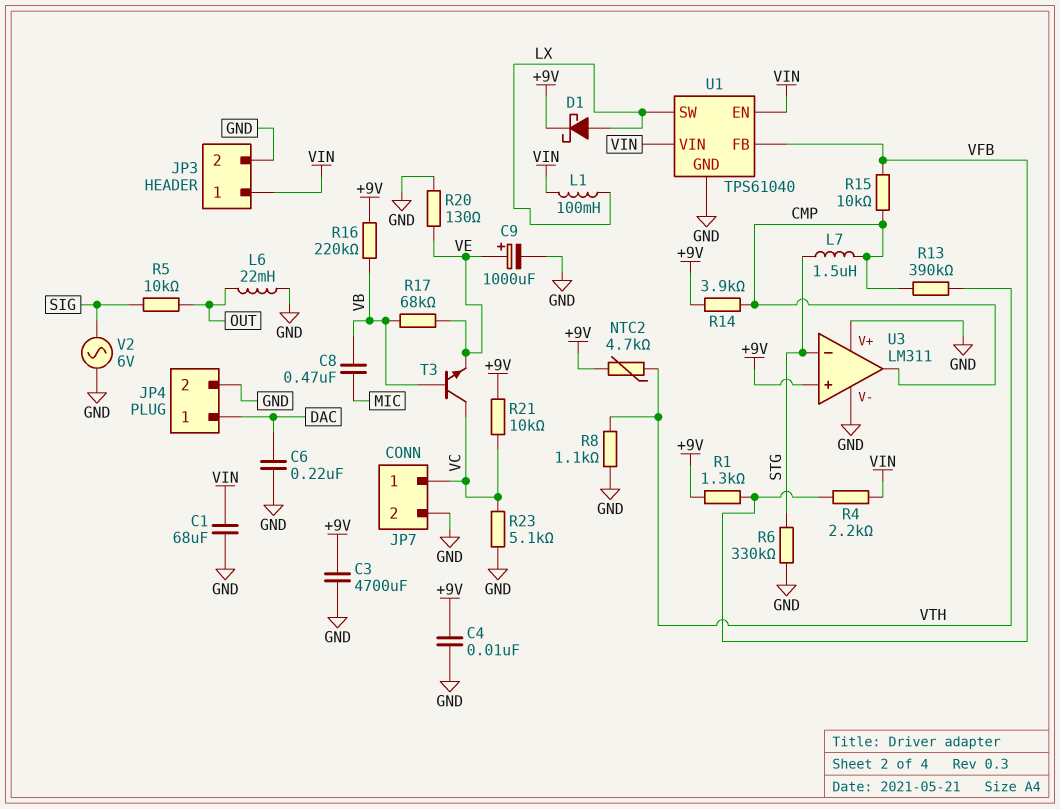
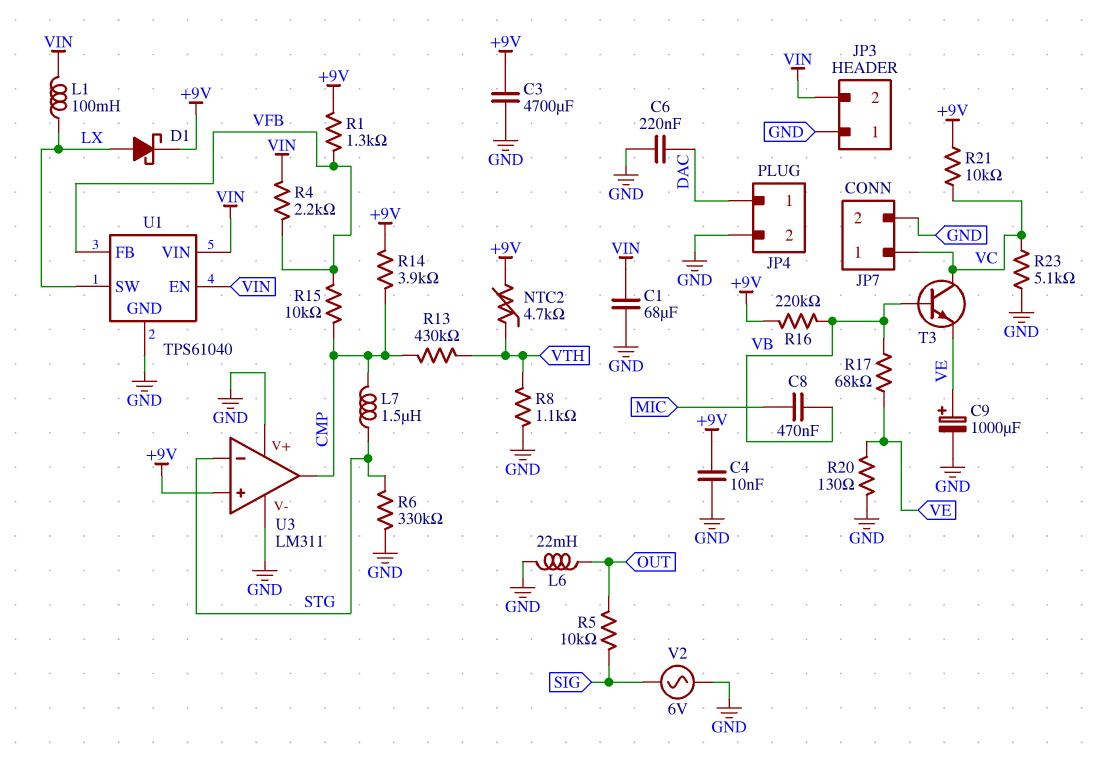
JP3 pin 1: VIN -> GND
JP3 pin 2: GND -> VIN
R13: 390k (CMP, VTH) -> 430k (CMP, VTH)

